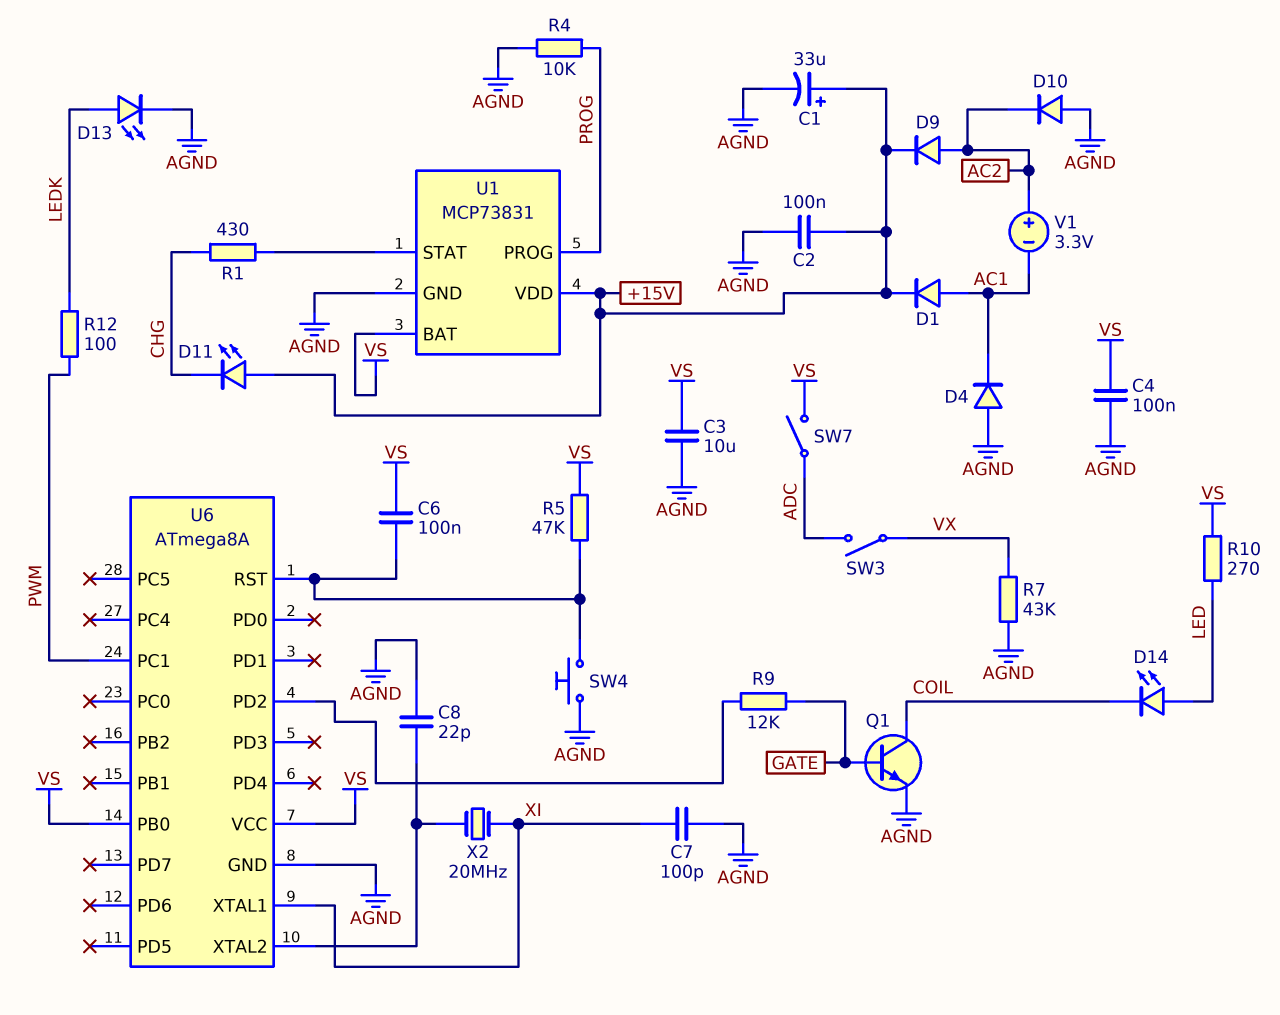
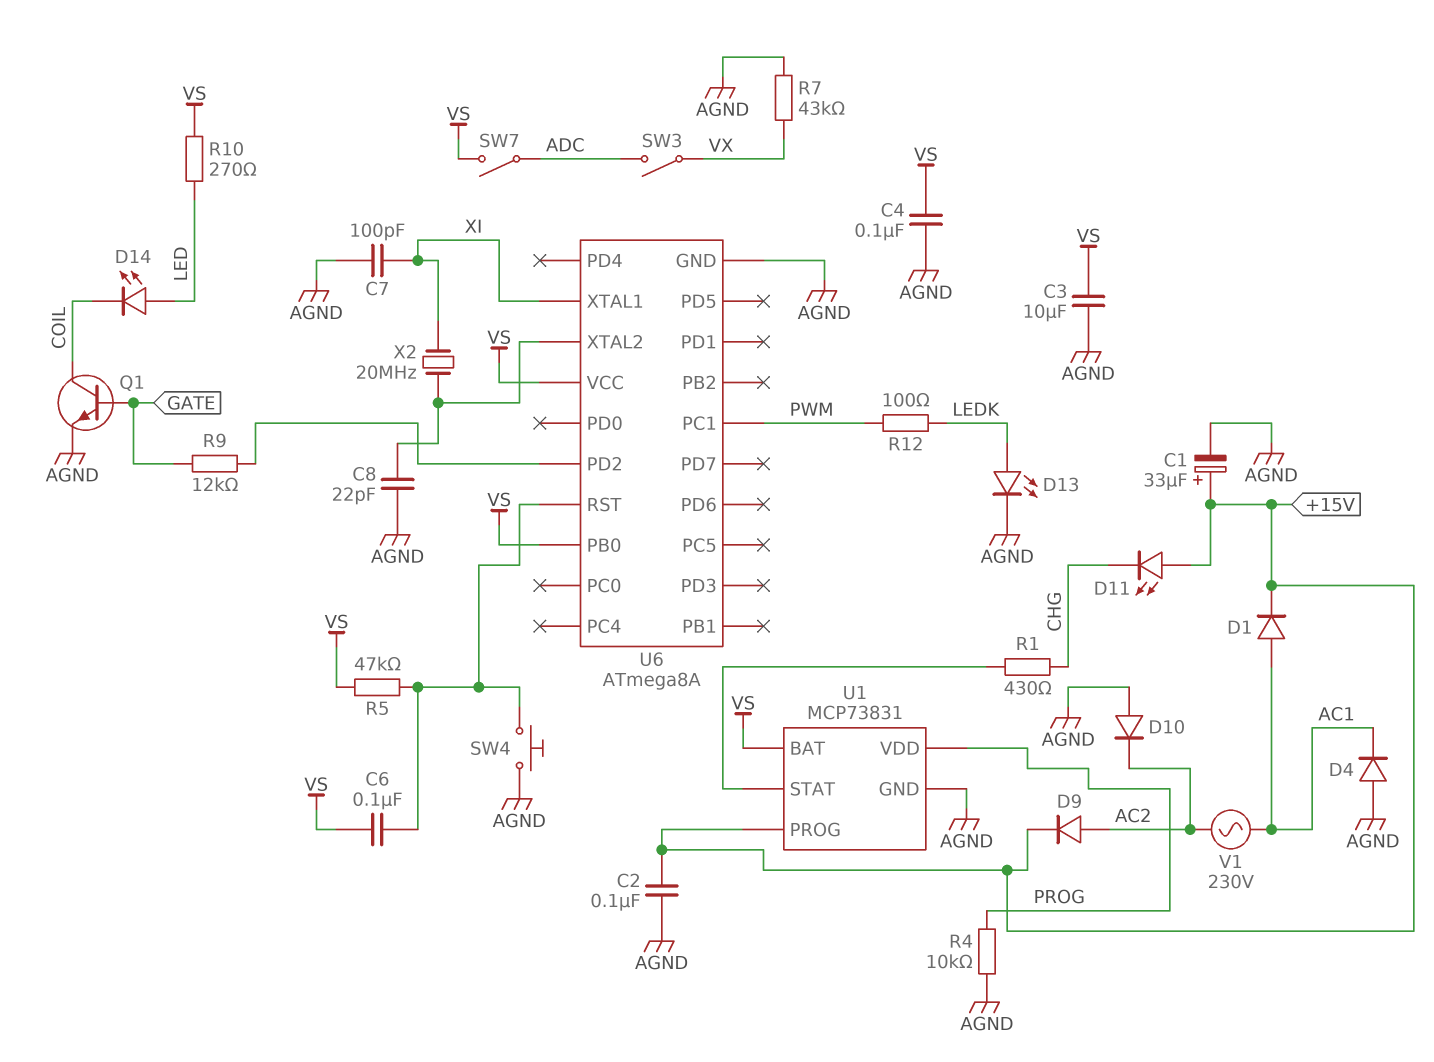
U1 pin PROG: PROG -> +15V
U1 pin VDD: +15V -> PROG
V1: 3.3V (plus AC2, minus AC1) -> AC 230V (AC1, AC2)

